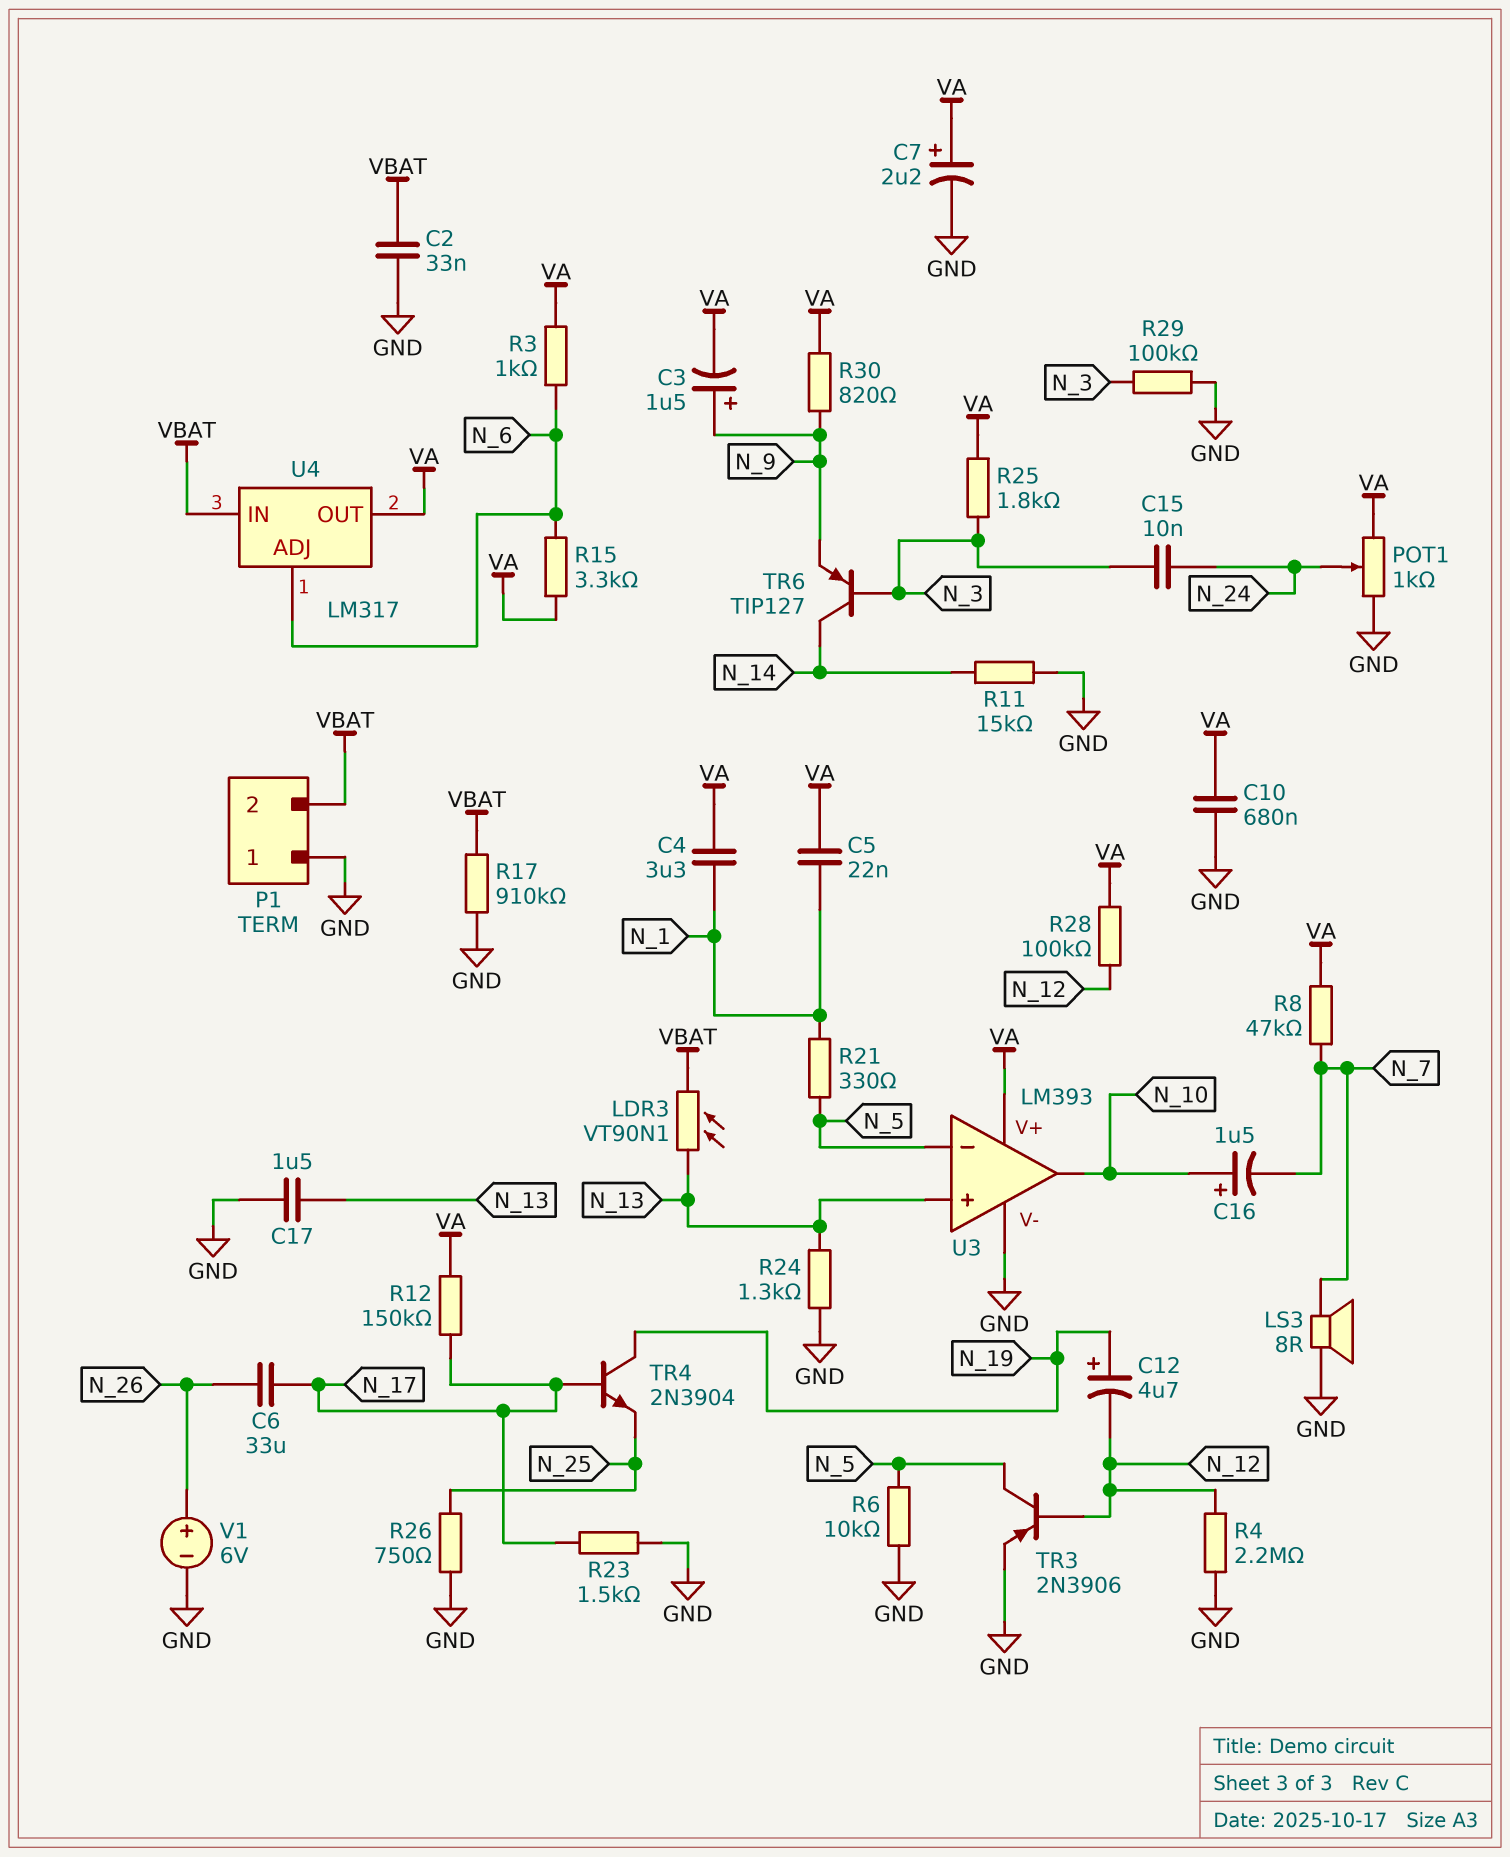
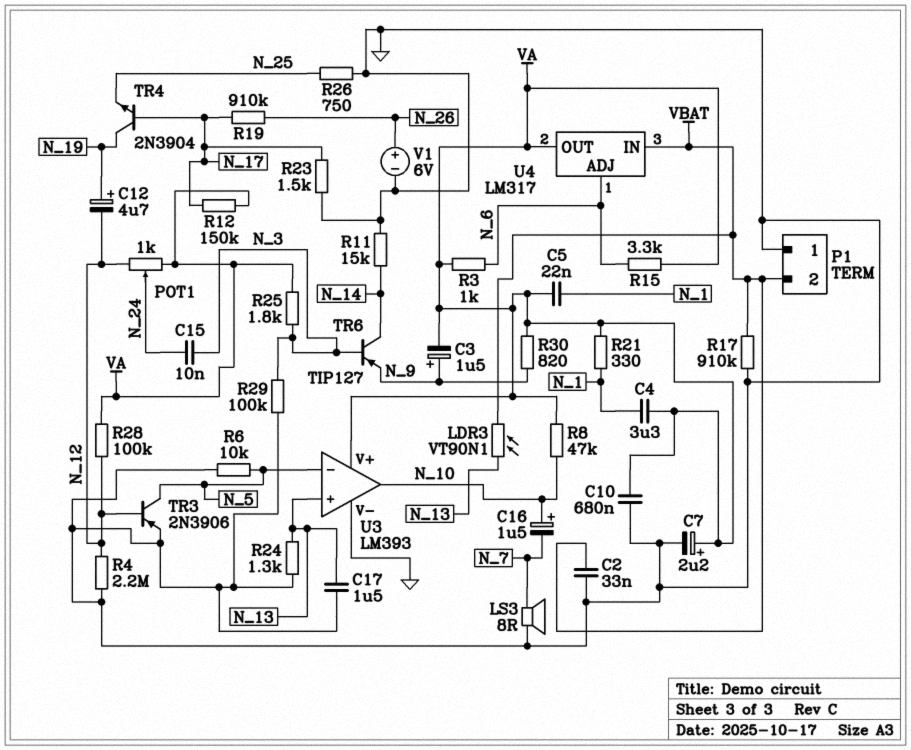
C6: 33uF (N_17, N_26) -> none
POT1: 1k (GND, VA, wiper N_24) -> 1k (N_12, VA, wiper N_24)
R8: 47k (N_7, VA) -> 47k (N_10, VA)
R19: none -> 910k (N_17, N_26)
R21: 330 (N_1, N_5) -> 330 (N_1, VA)

